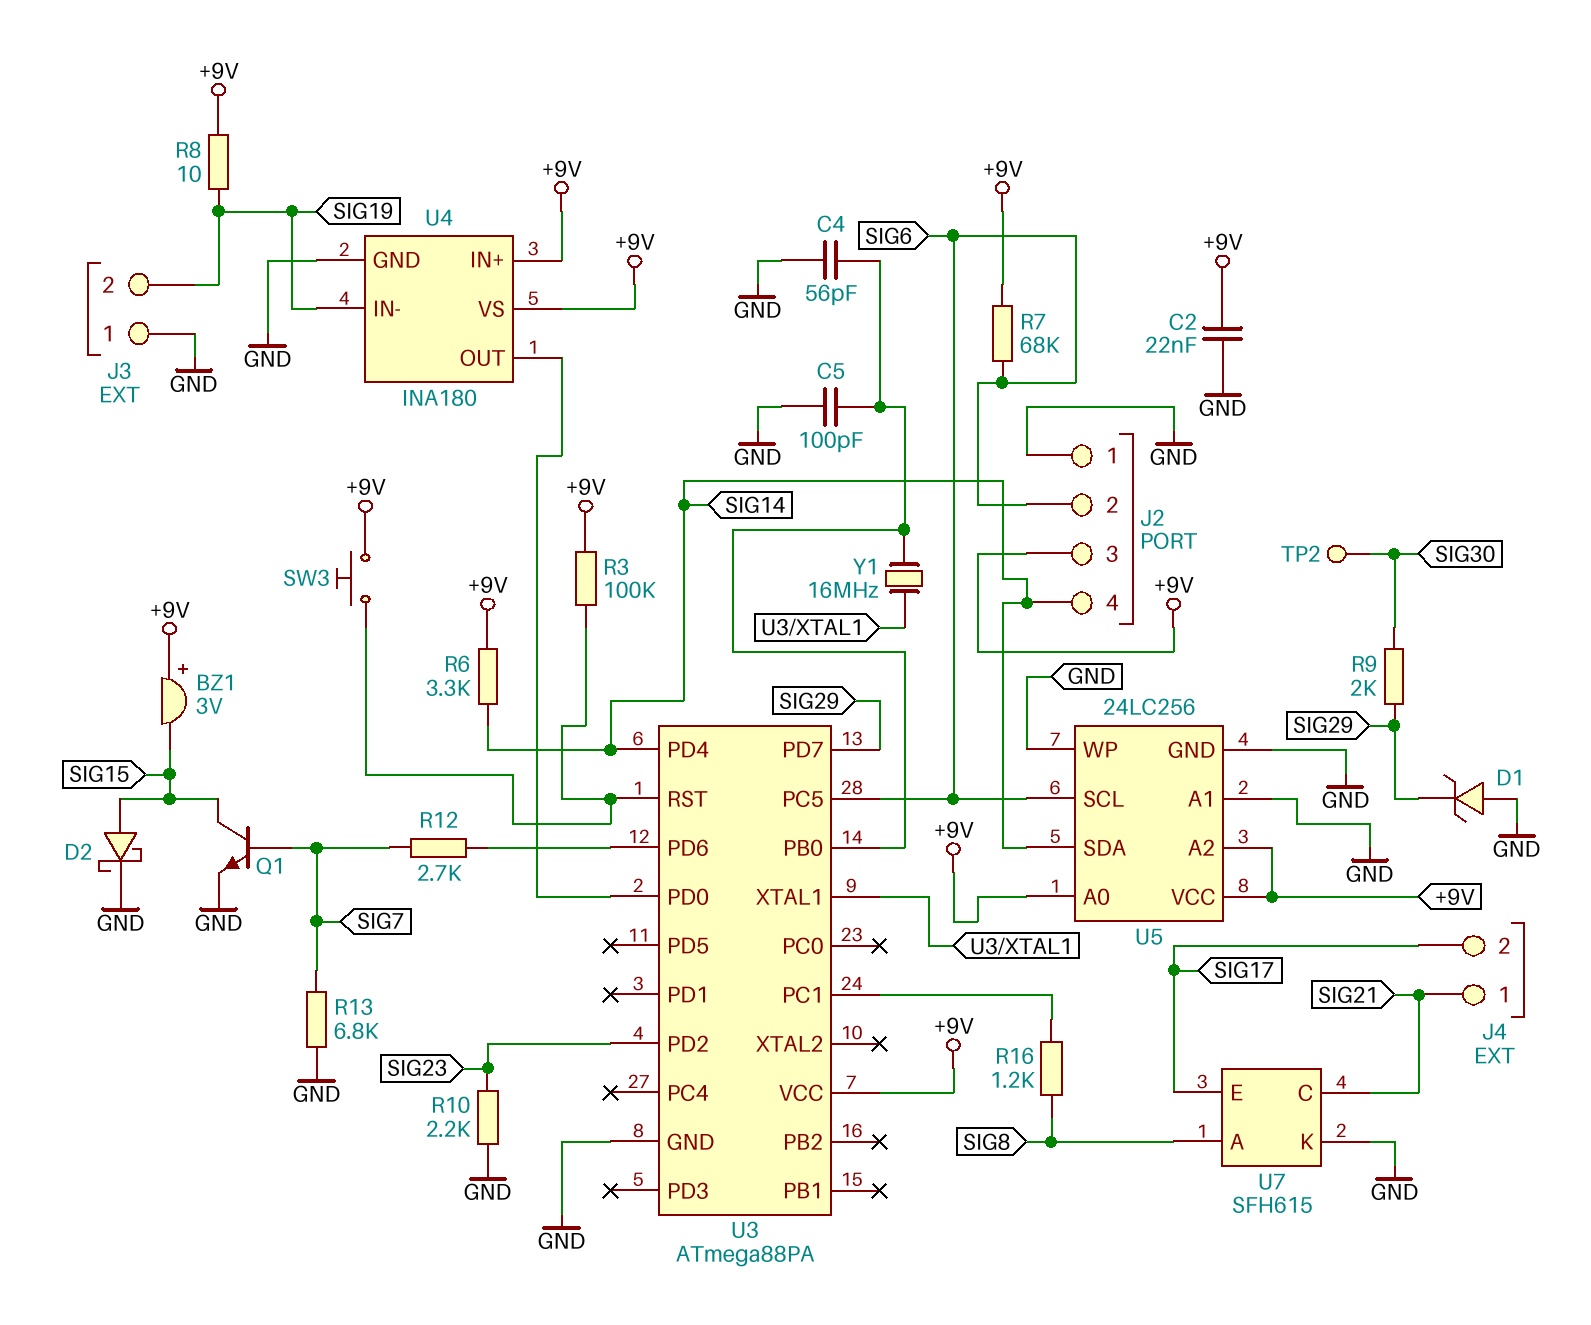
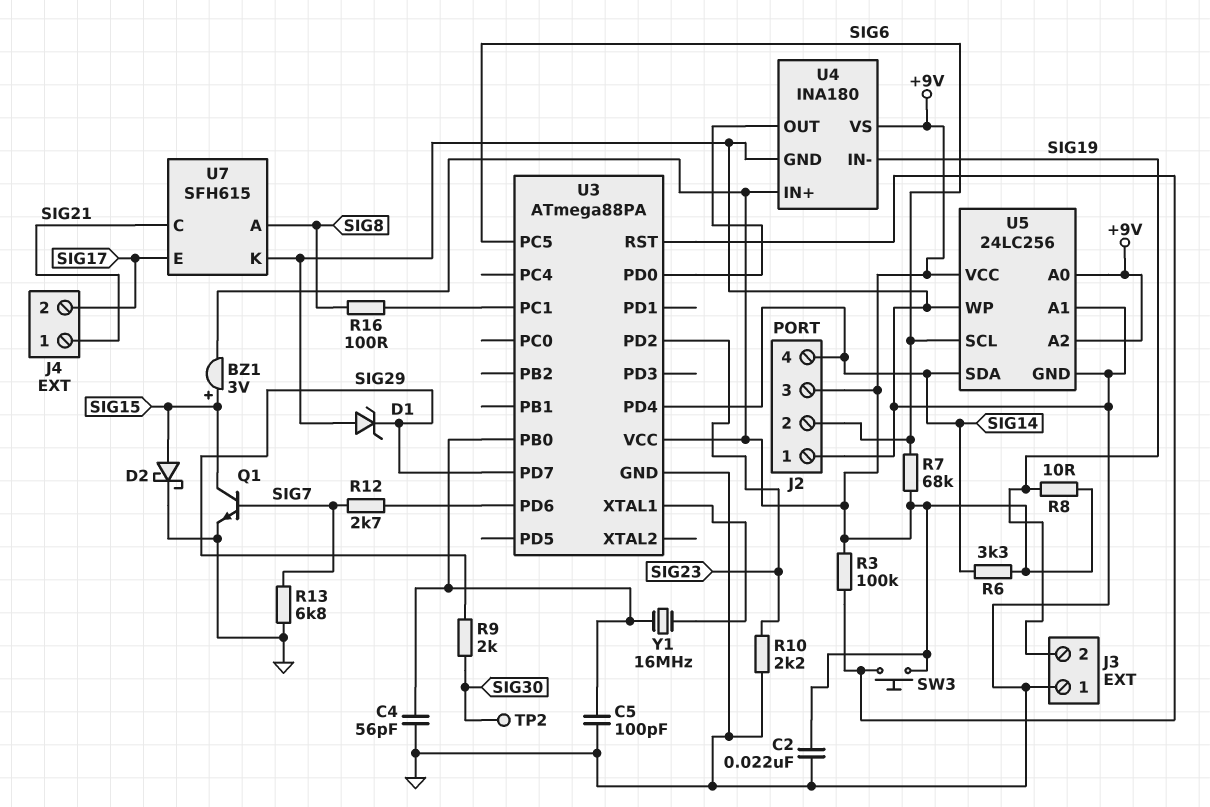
BZ1: buzzer 3V (plus +9V, minus SIG15) -> buzzer 3V (plus SIG15, minus +9V)
R16: 1.2k (SIG8, U3/PC1) -> 100 (SIG8, U3/PC1)

